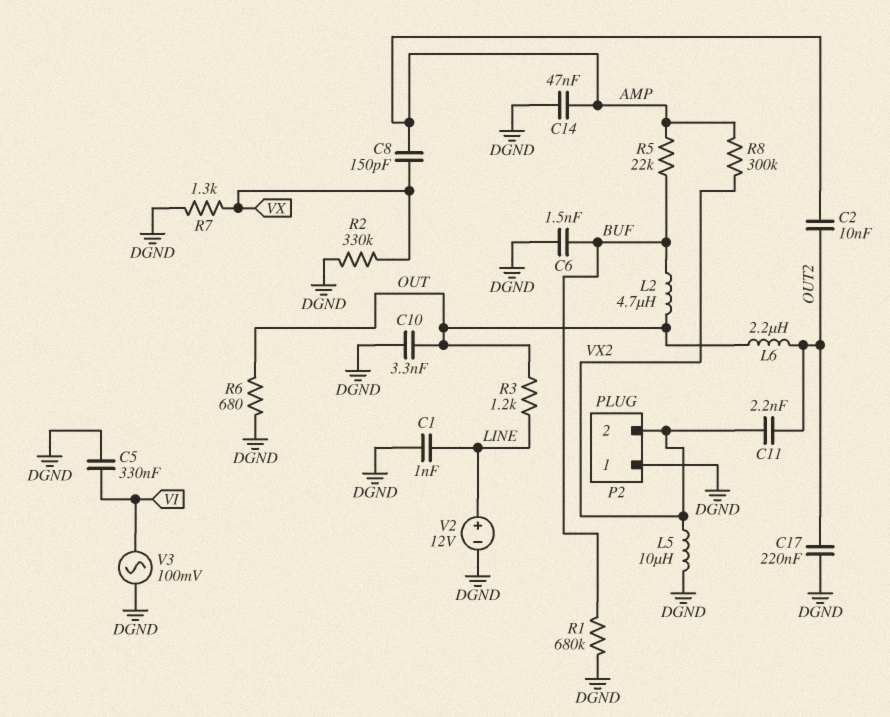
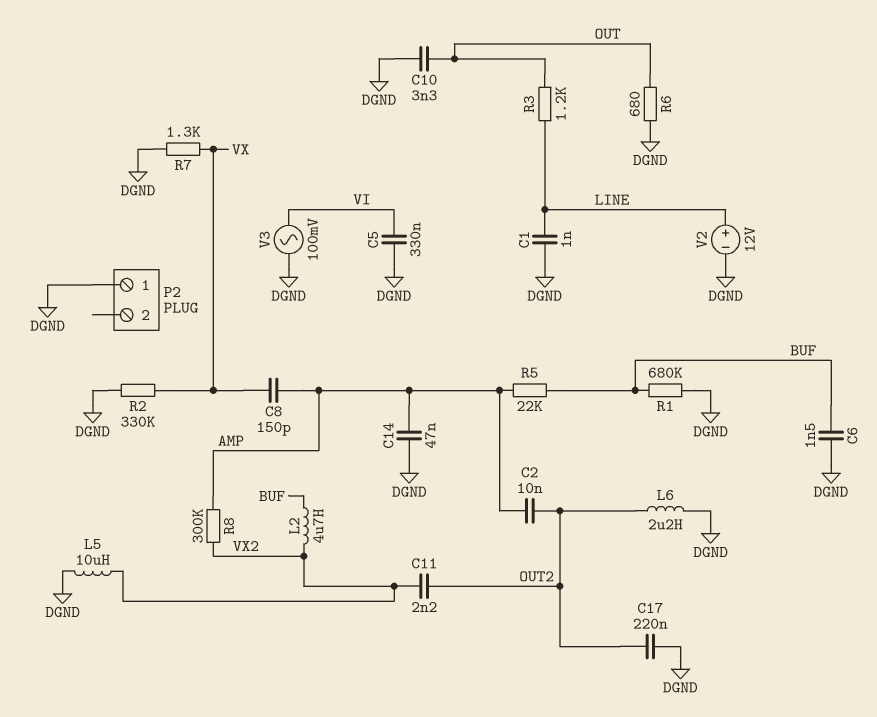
L2: 4.7uH (BUF, OUT) -> 4.7uH (BUF, VX2)
L6: 2.2uH (OUT, OUT2) -> 2.2uH (DGND, OUT2)
P2 pin 2: VX2 -> none

